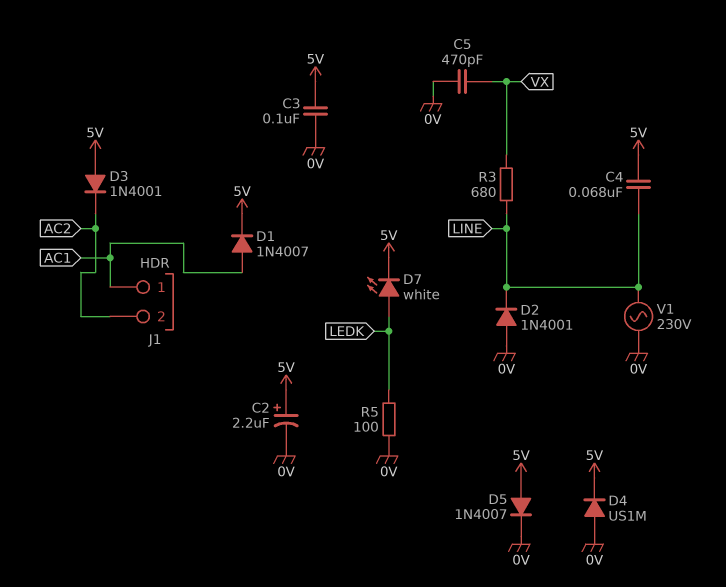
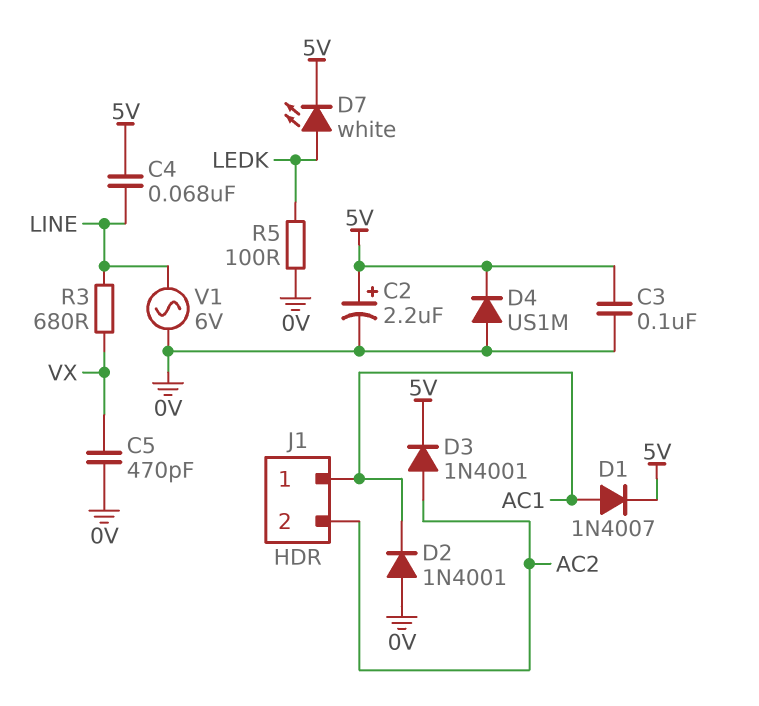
D2: diode 1N4001 (A 0V, K LINE) -> diode 1N4001 (A 0V, K AC1)
D3: diode 1N4001 (A 5V, K AC2) -> diode 1N4001 (A AC2, K 5V)
D5: diode 1N4007 (A 5V, K 0V) -> none
V1: AC 230V (0V, LINE) -> AC 6V (0V, LINE)

